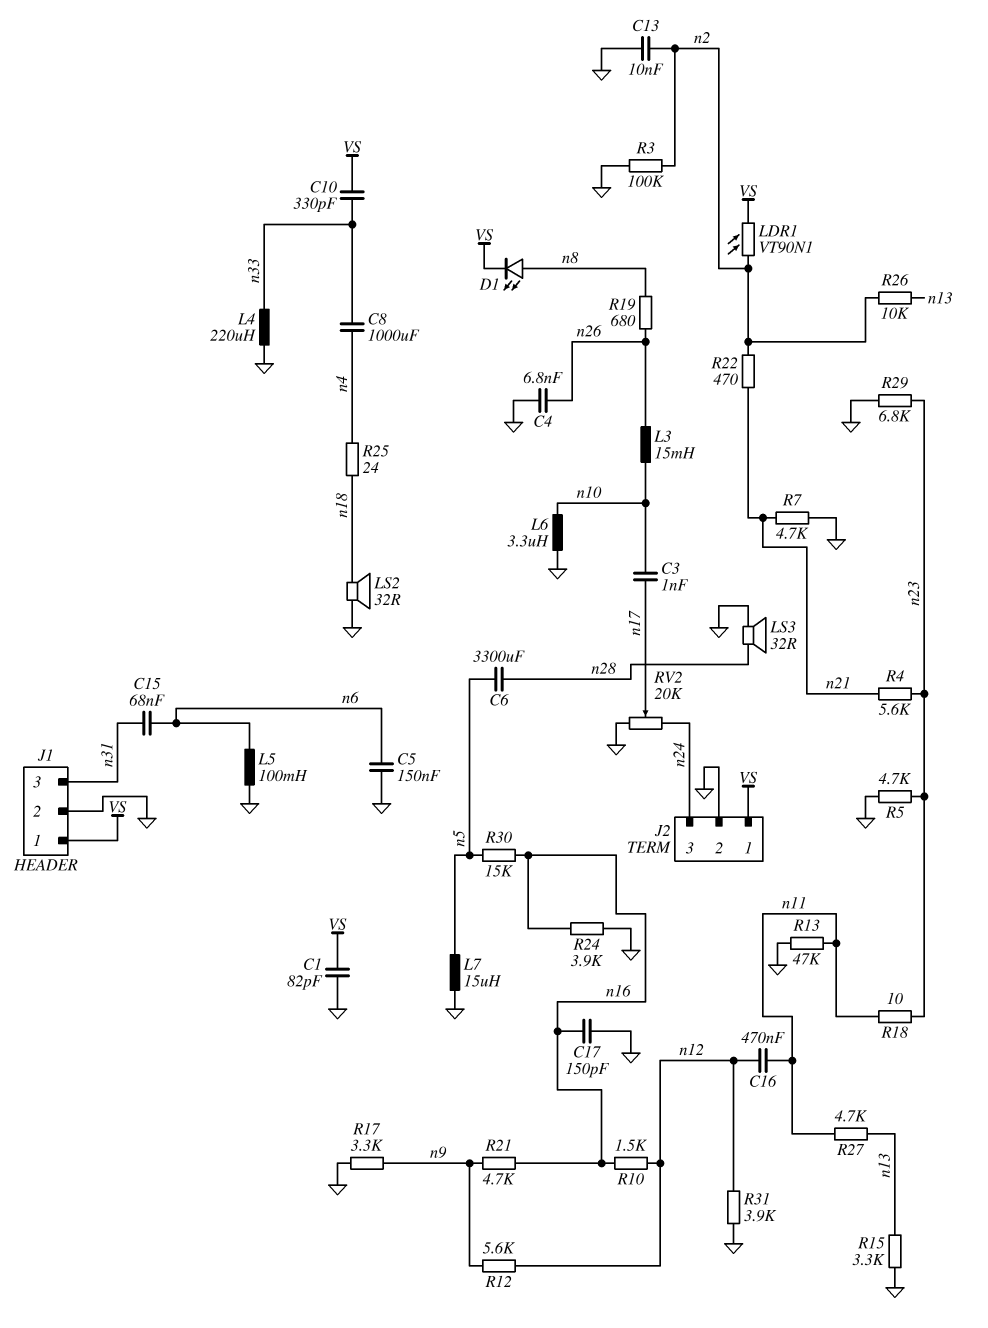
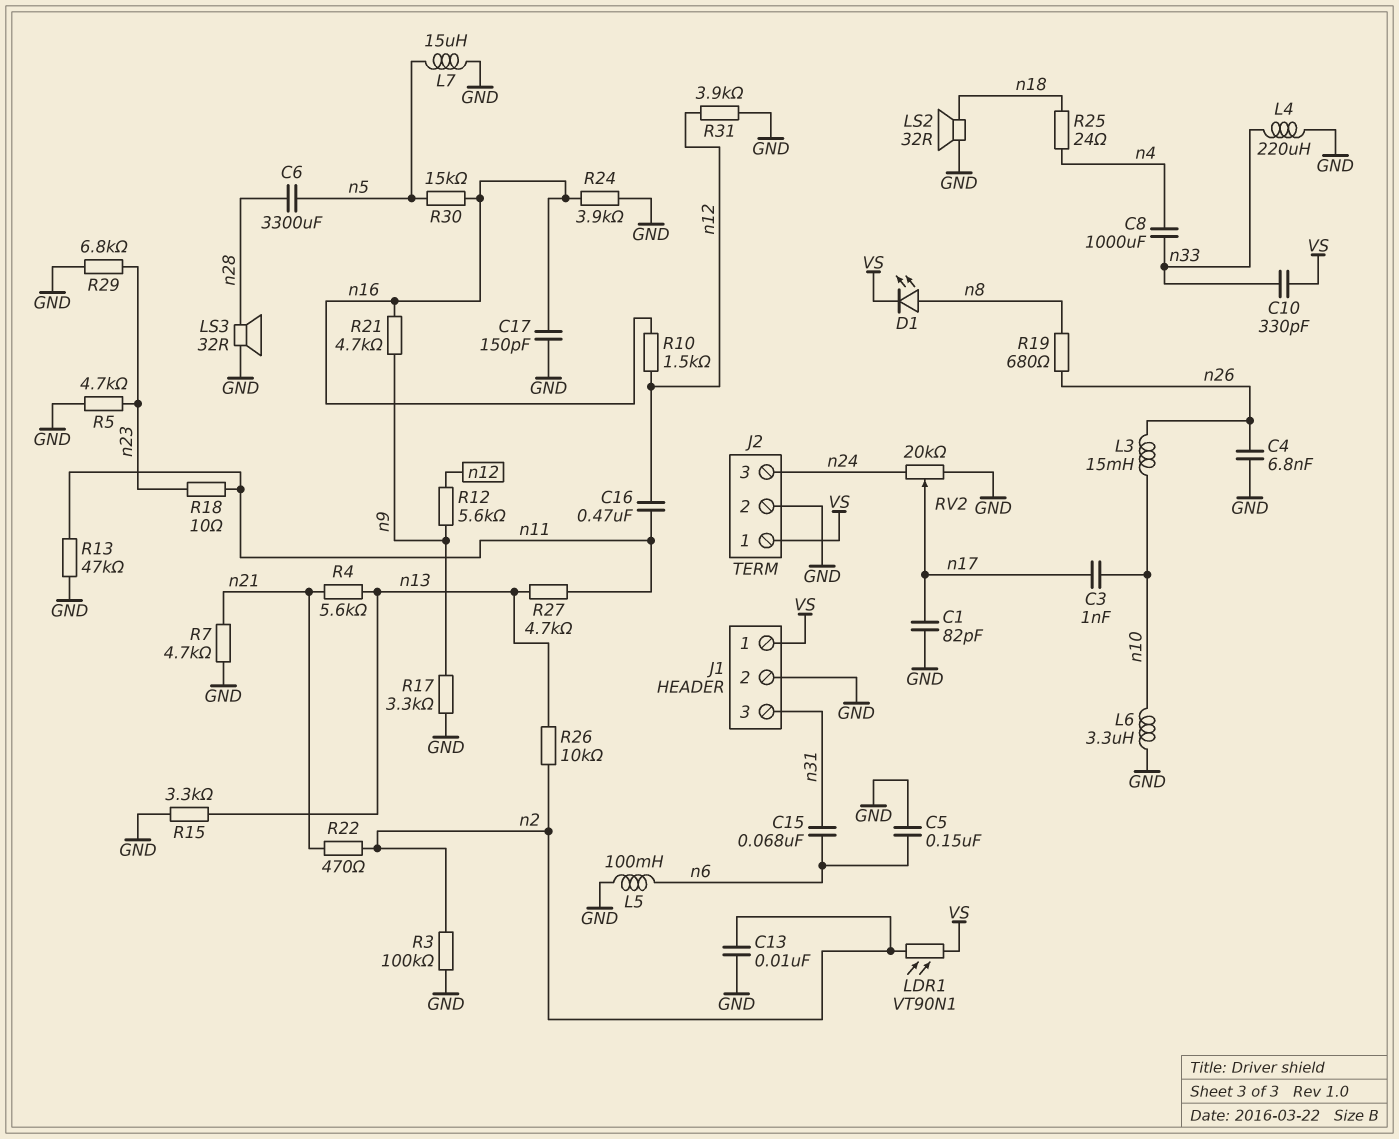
C1: 82pF (GND, VS) -> 82pF (GND, n17)
R4: 5.6k (n21, n23) -> 5.6k (n13, n21)

